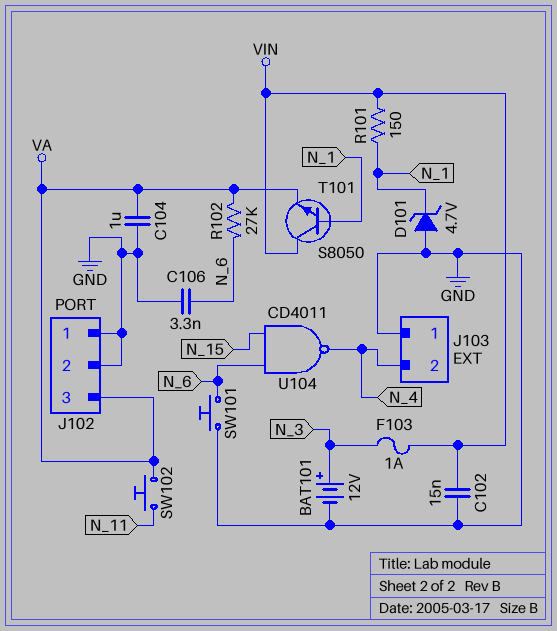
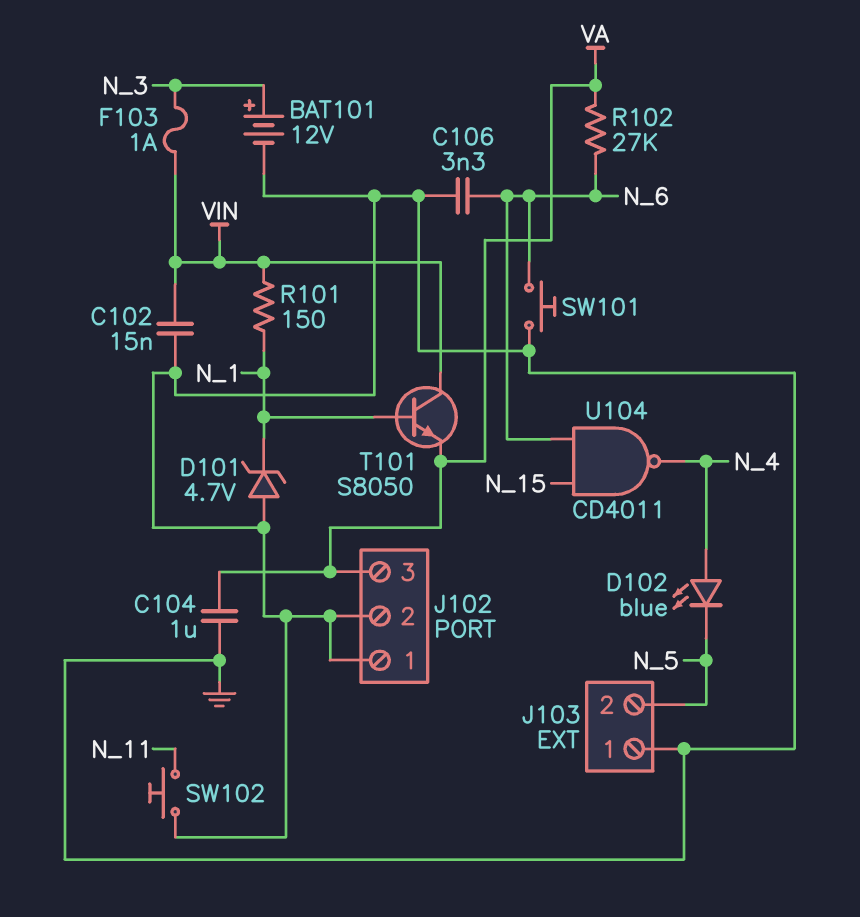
D102: none -> LED blue (A N_4, K N_5)
J103 pin 2: N_4 -> N_5
SW102: button (N_11, VA) -> button (GND, N_11)

